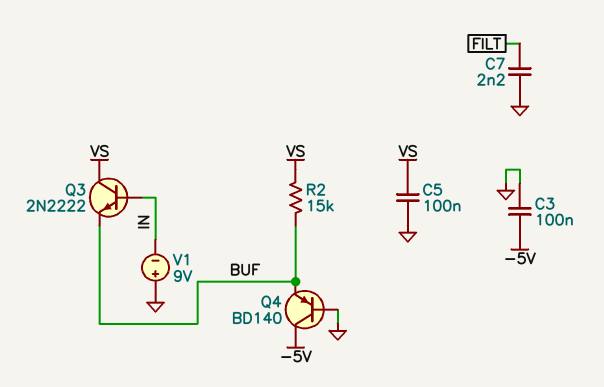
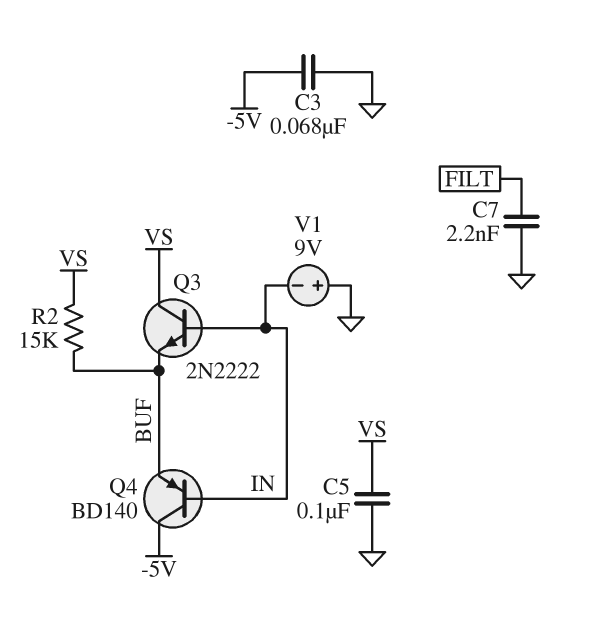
C3: 100nF (-5V, GND) -> 68nF (-5V, GND)
Q4: PNP BD140 (B GND, C -5V, E BUF) -> PNP BD140 (B IN, C -5V, E BUF)

